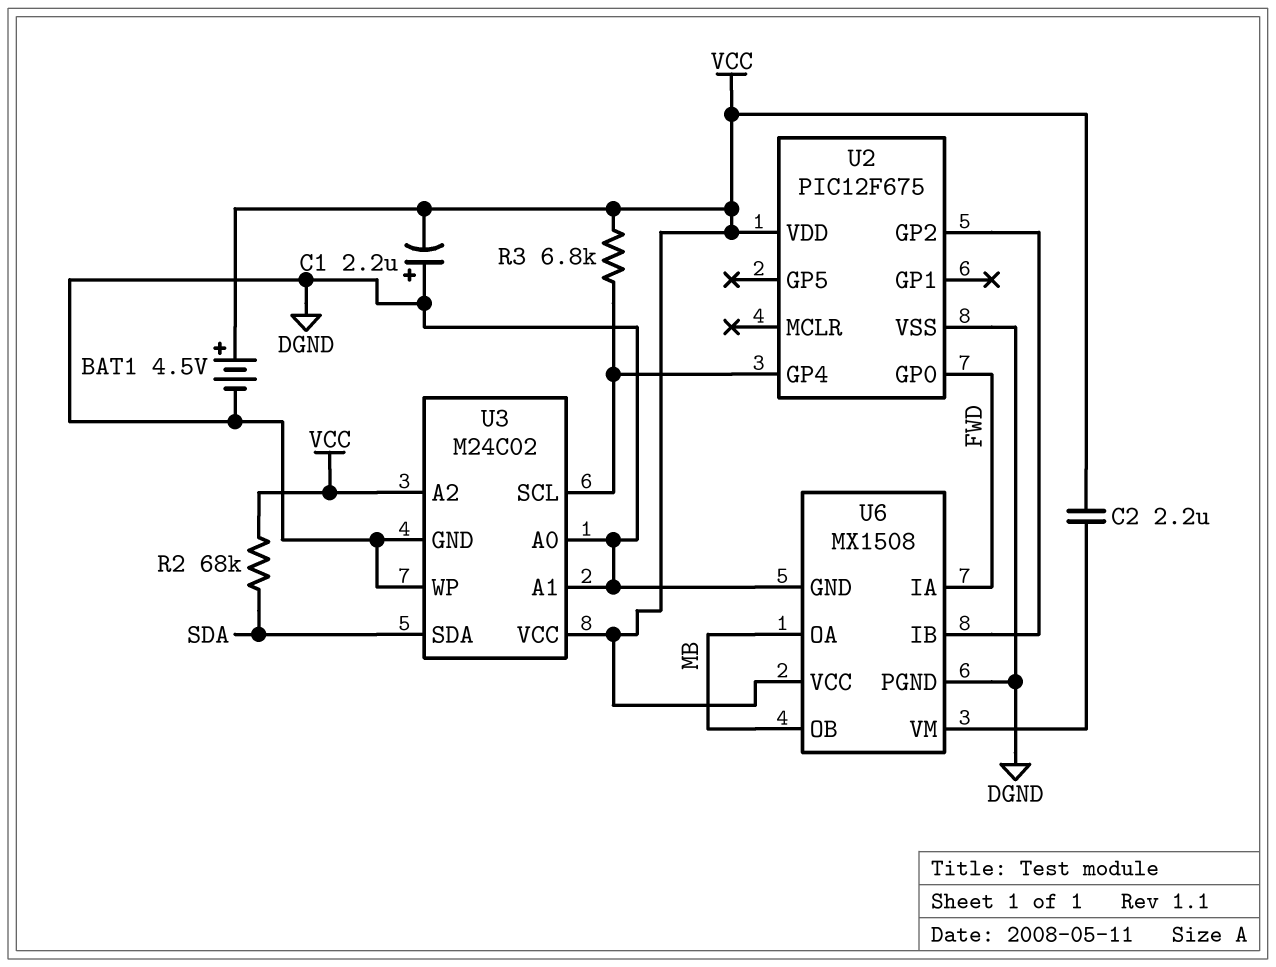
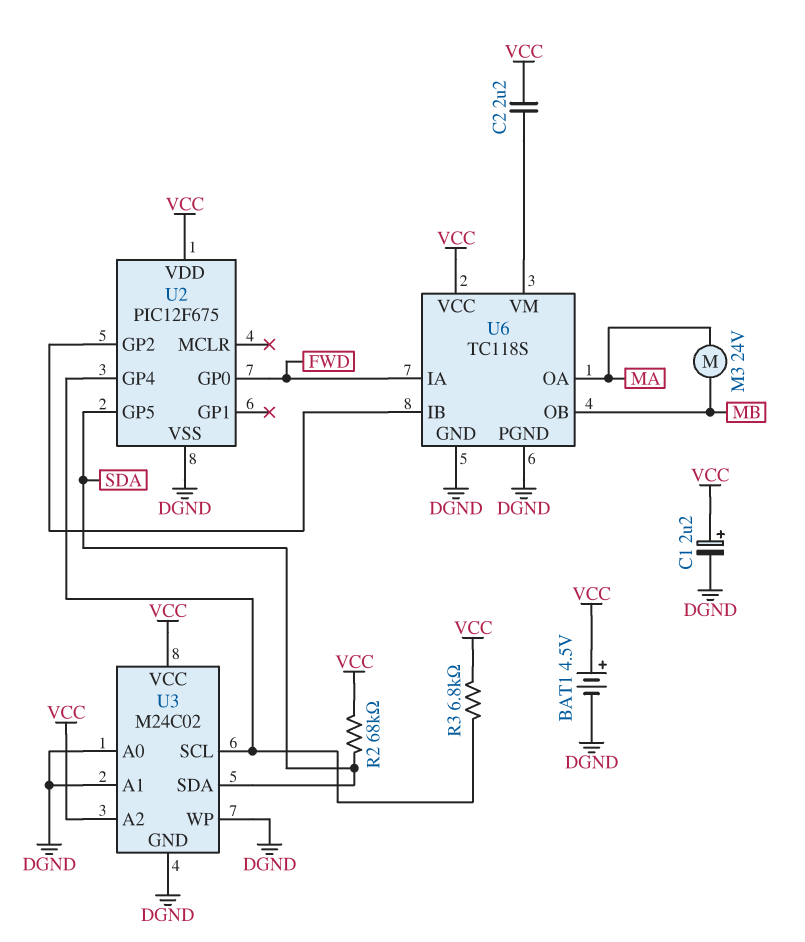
C1: 2.2uF (plus DGND, minus VCC) -> 2.2uF (plus VCC, minus DGND)
M3: none -> motor 24V (MA, MB)
U2 pin GP5: none -> SDA
U6: MX1508 -> TC118S
U6 pin OA: MB -> MA

